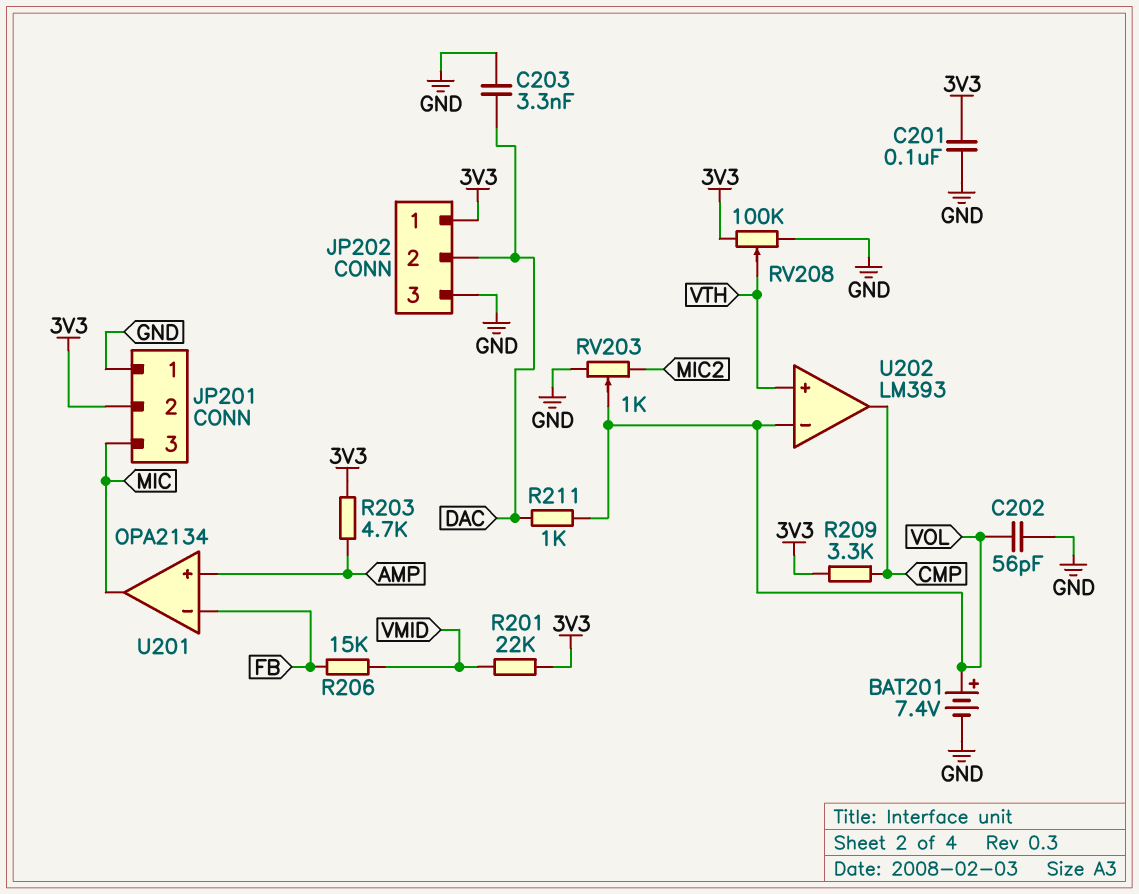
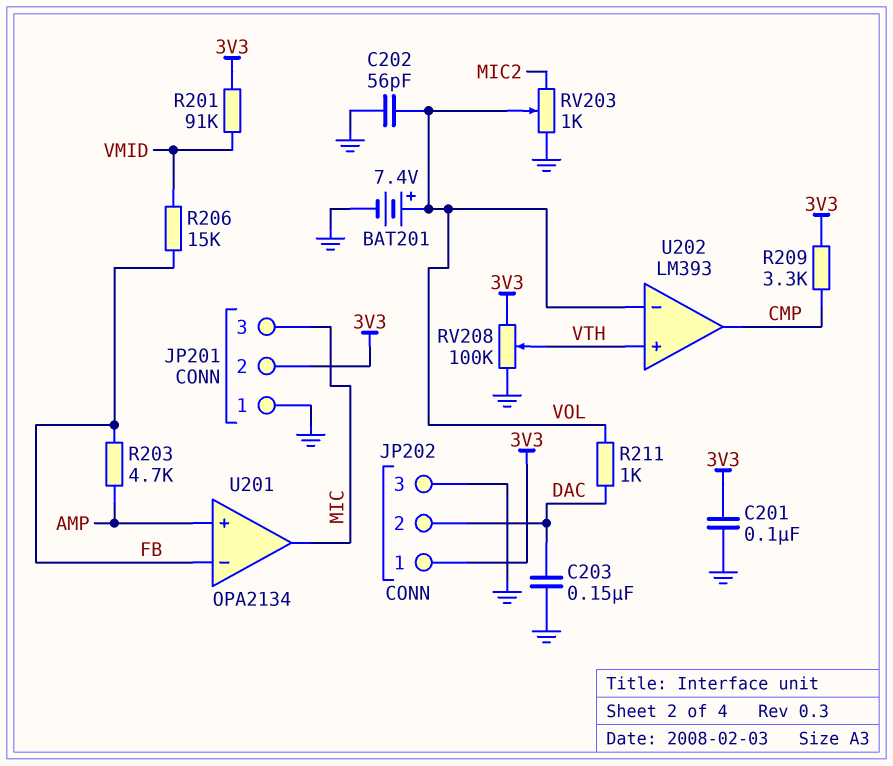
C203: 3.3nF (DAC, GND) -> 150nF (DAC, GND)
R201: 22k (3V3, VMID) -> 91k (3V3, VMID)
R203: 4.7k (3V3, AMP) -> 4.7k (AMP, FB)

